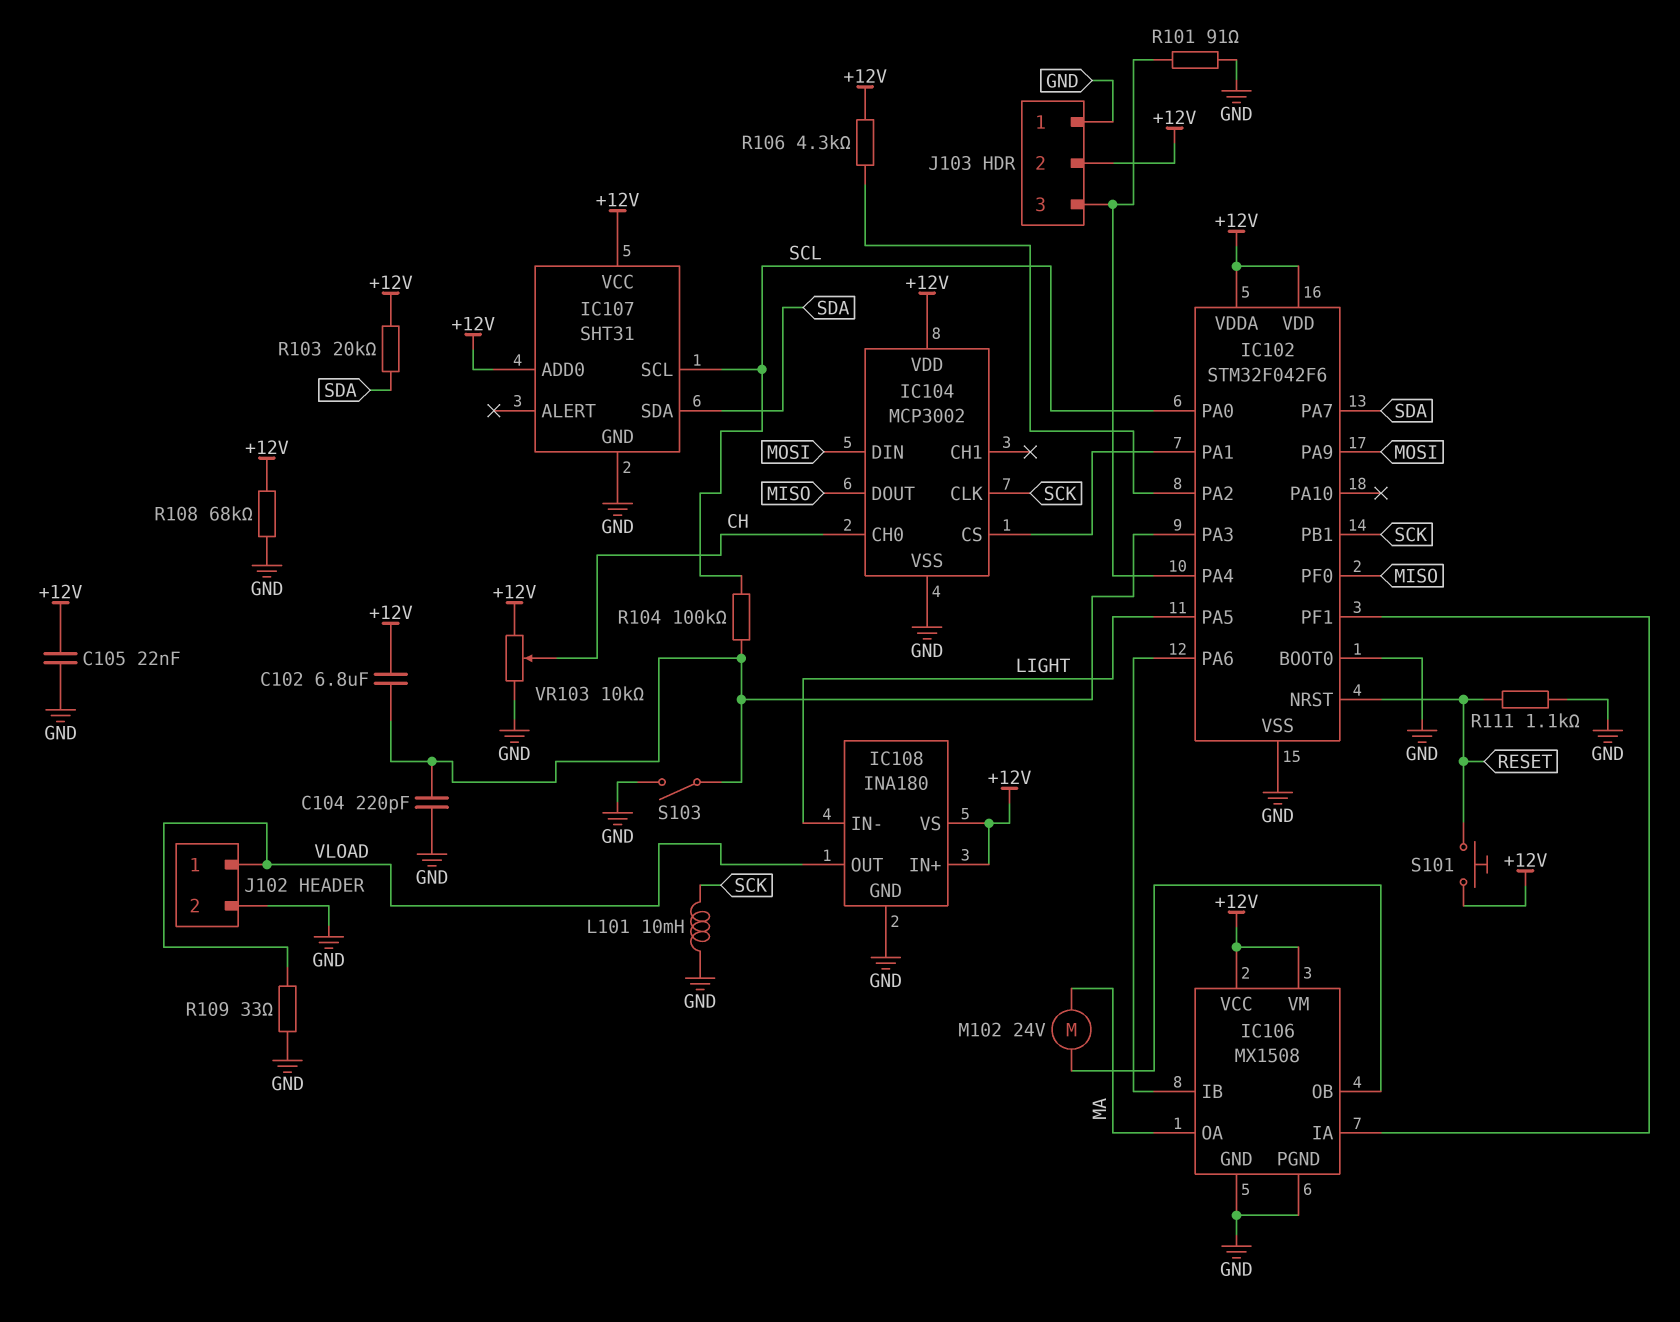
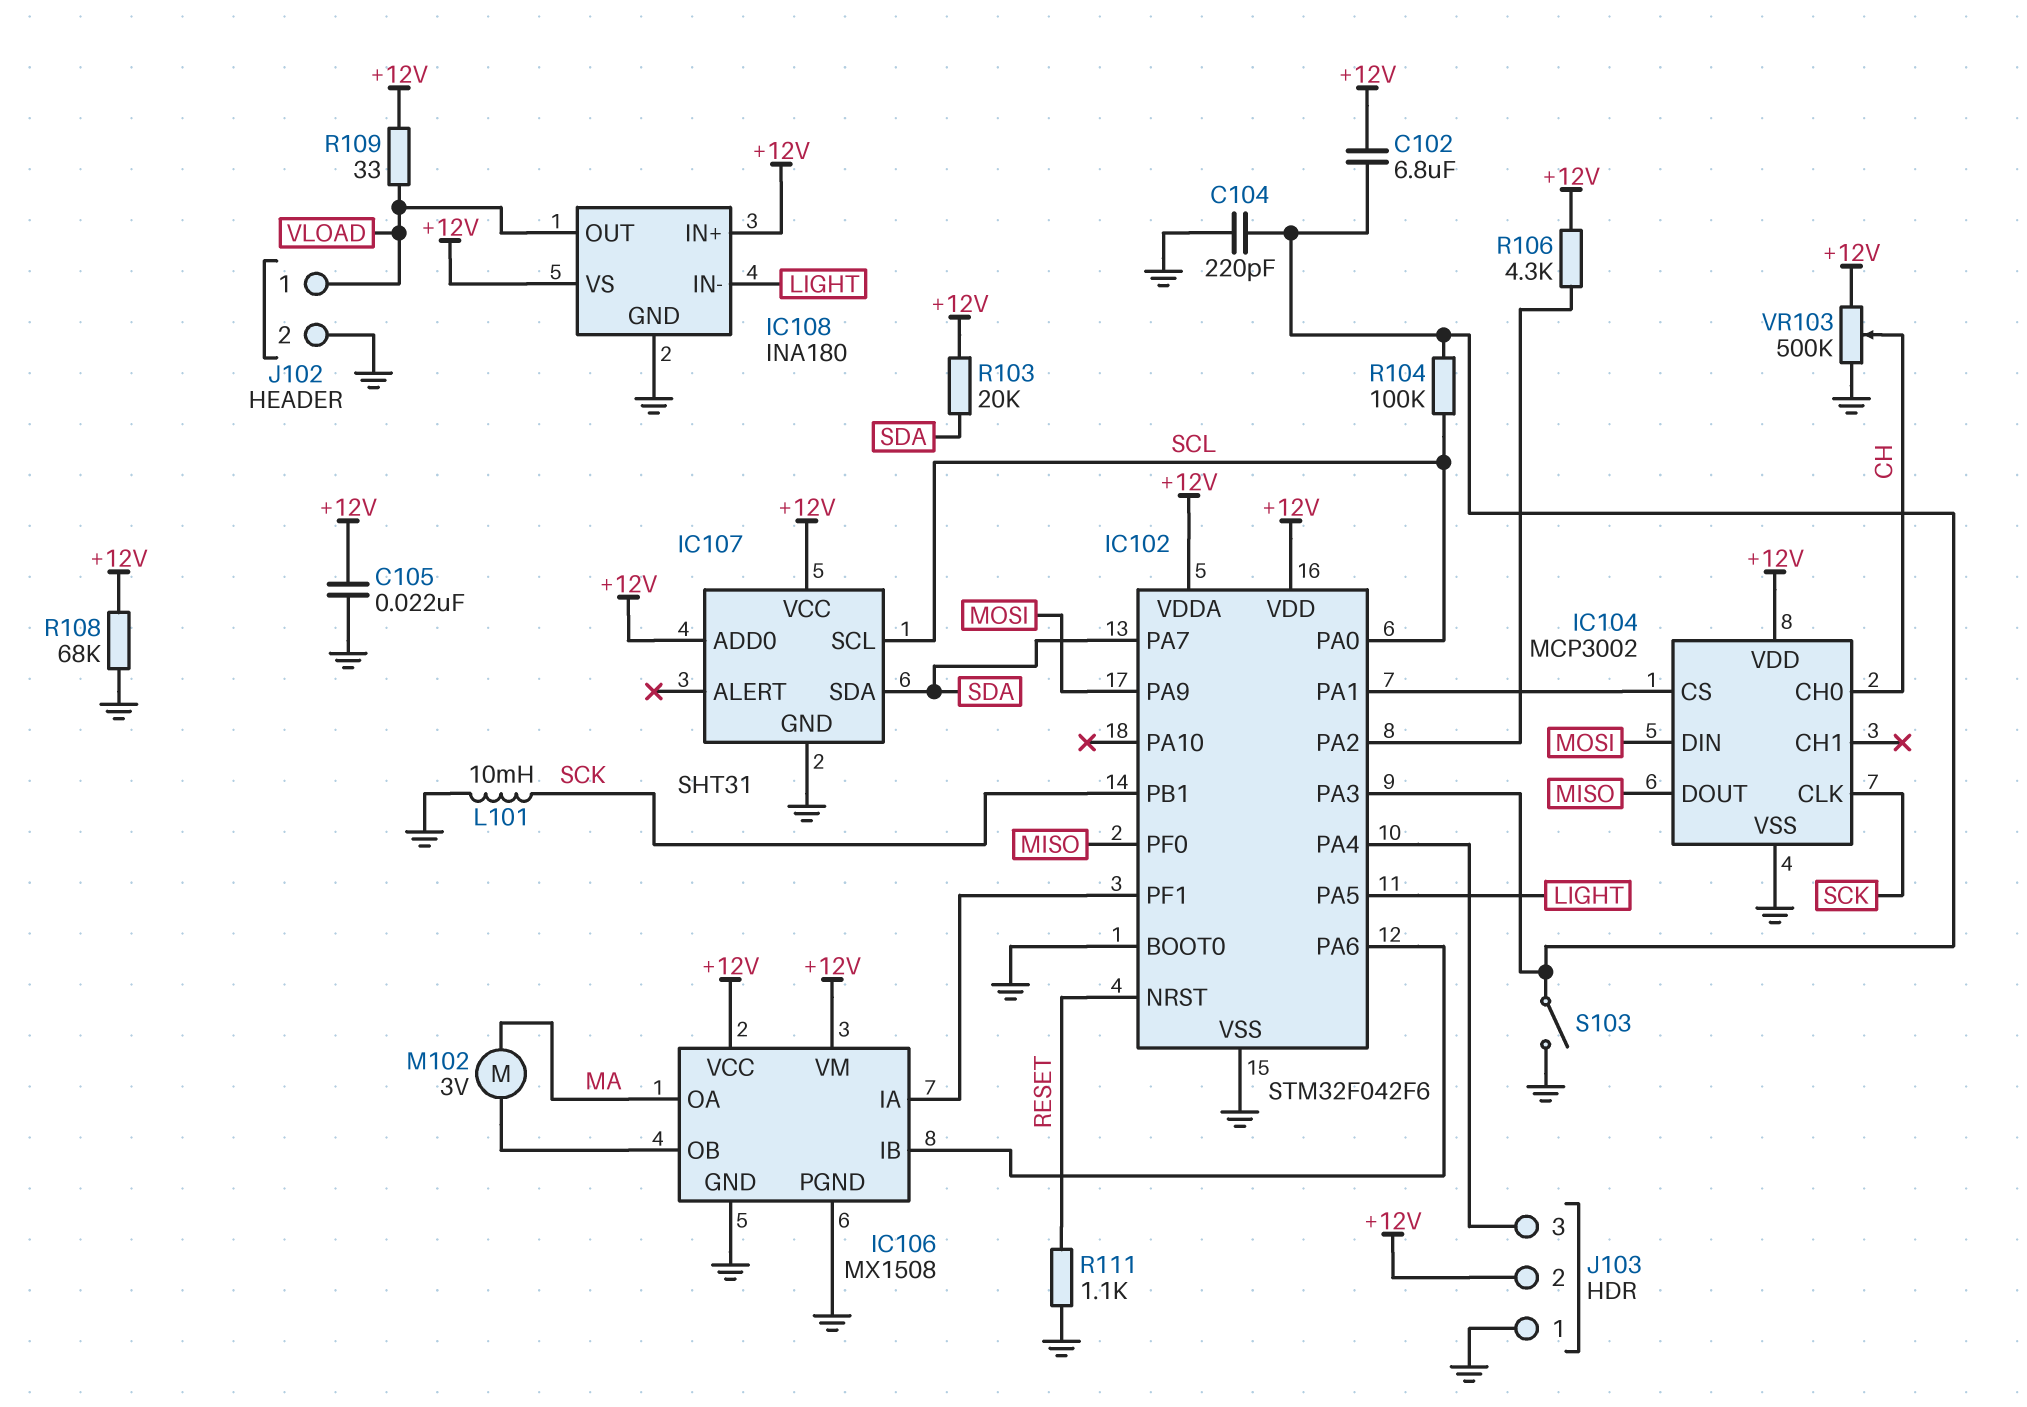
M102: motor 24V (IC106/OB, MA) -> motor 3V (IC106/OB, MA)
R101: 91 (GND, IC102/PA4) -> none
R109: 33 (GND, VLOAD) -> 33 (+12V, VLOAD)
S101: button (+12V, RESET) -> none
VR103: 10k (+12V, GND, wiper CH) -> 500k (+12V, GND, wiper CH)

